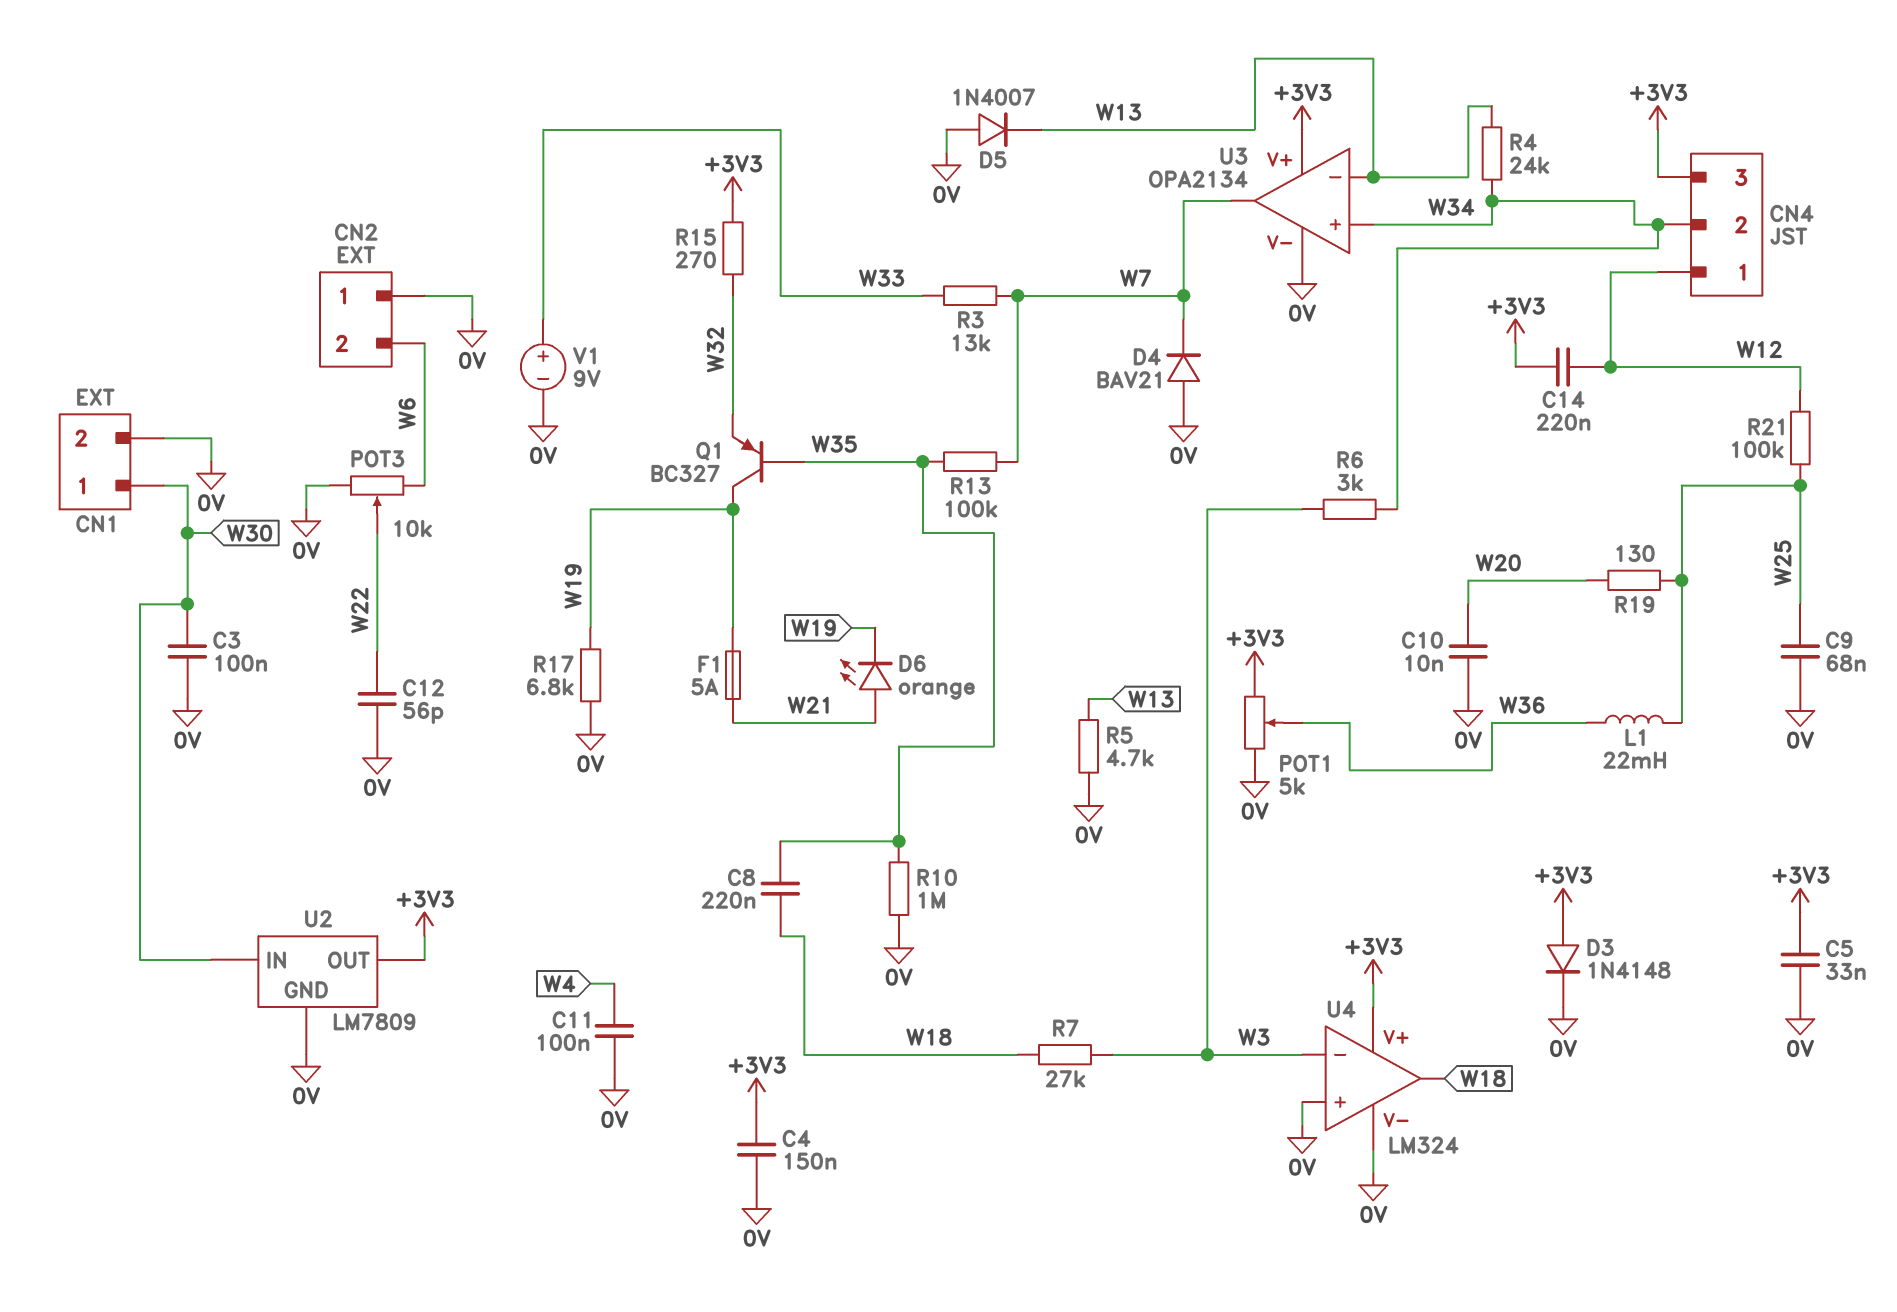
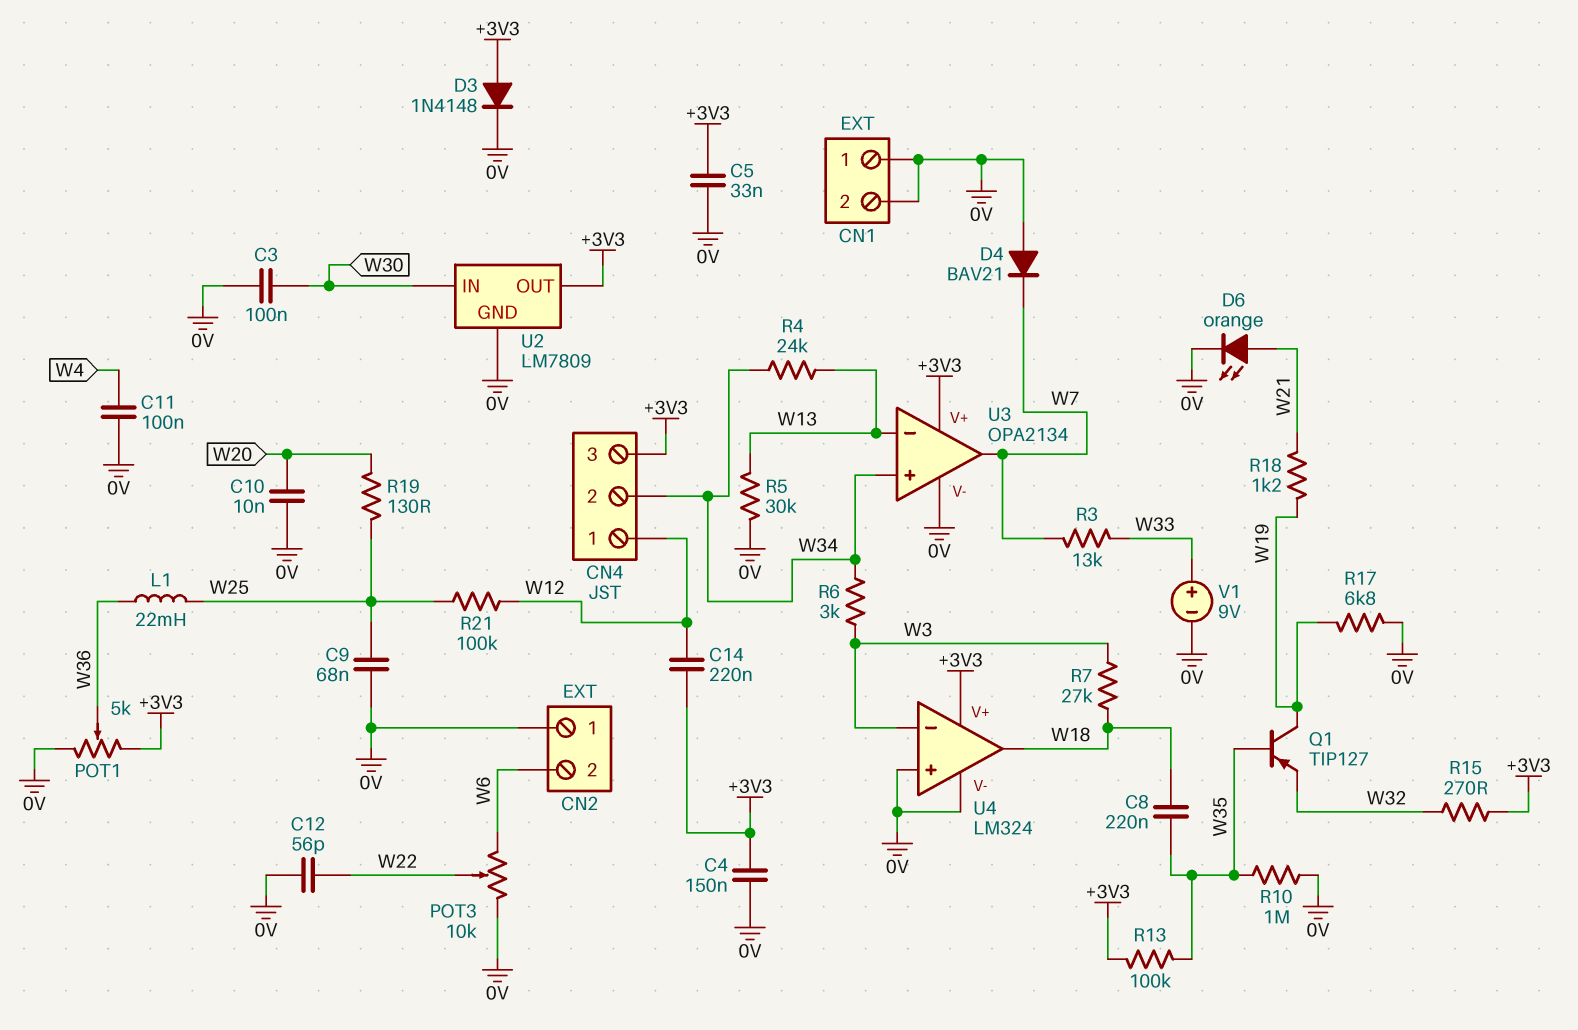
CN1 pin 1: W30 -> 0V
D5: diode 1N4007 (A 0V, K W13) -> none
D6: LED orange (A W21, K W19) -> LED orange (A W21, K 0V)
F1: 5A (W19, W21) -> none
Q1: PNP BC327 (B W35, C W19, E W32) -> PNP TIP127 (B W35, C W19, E W32)
R5: 4.7k (0V, W13) -> 30k (0V, W13)
R13: 100k (W7, W35) -> 100k (+3V3, W35)
R18: none -> 1.2k (W19, W21)

